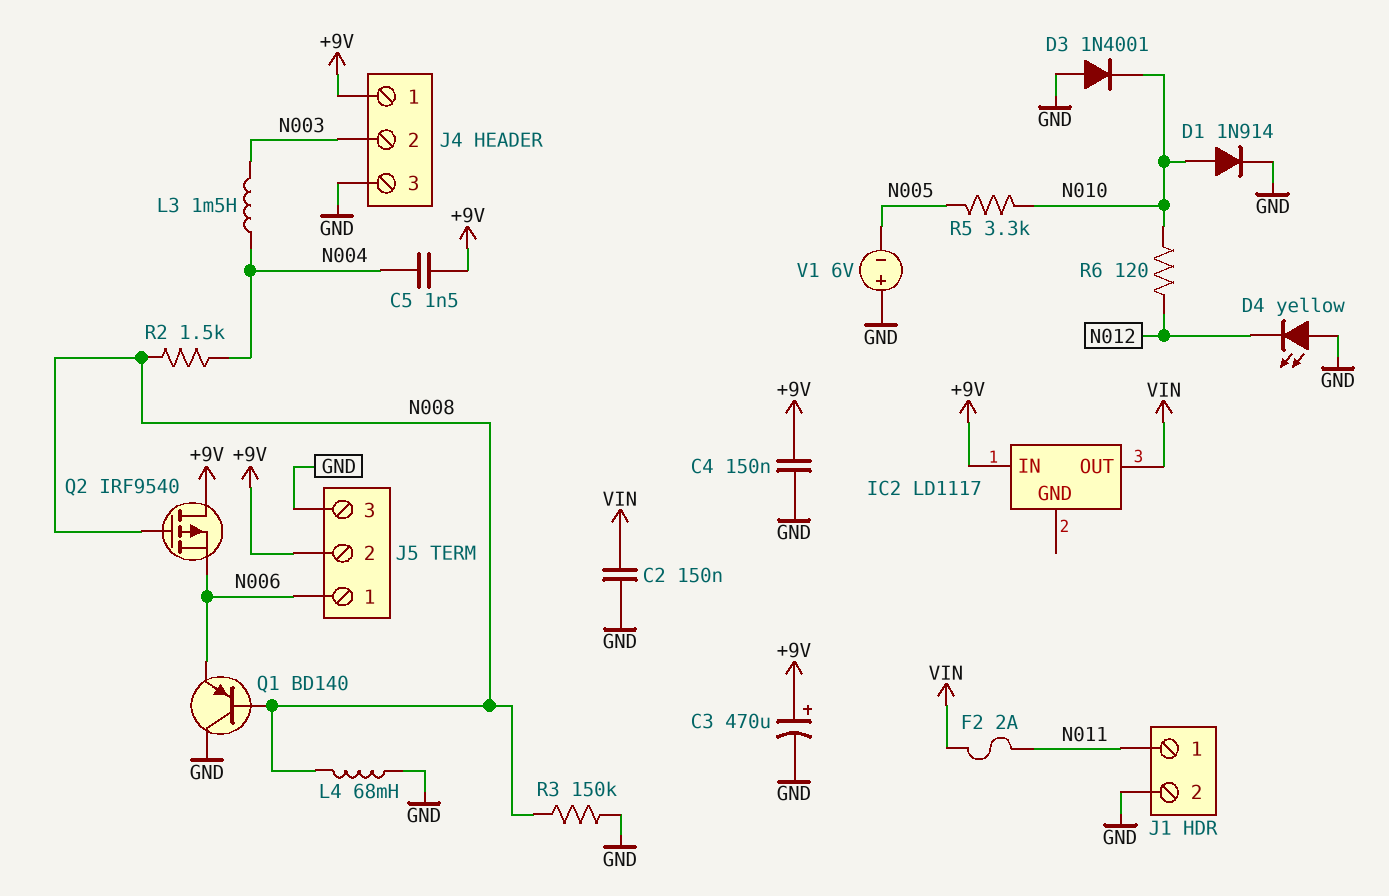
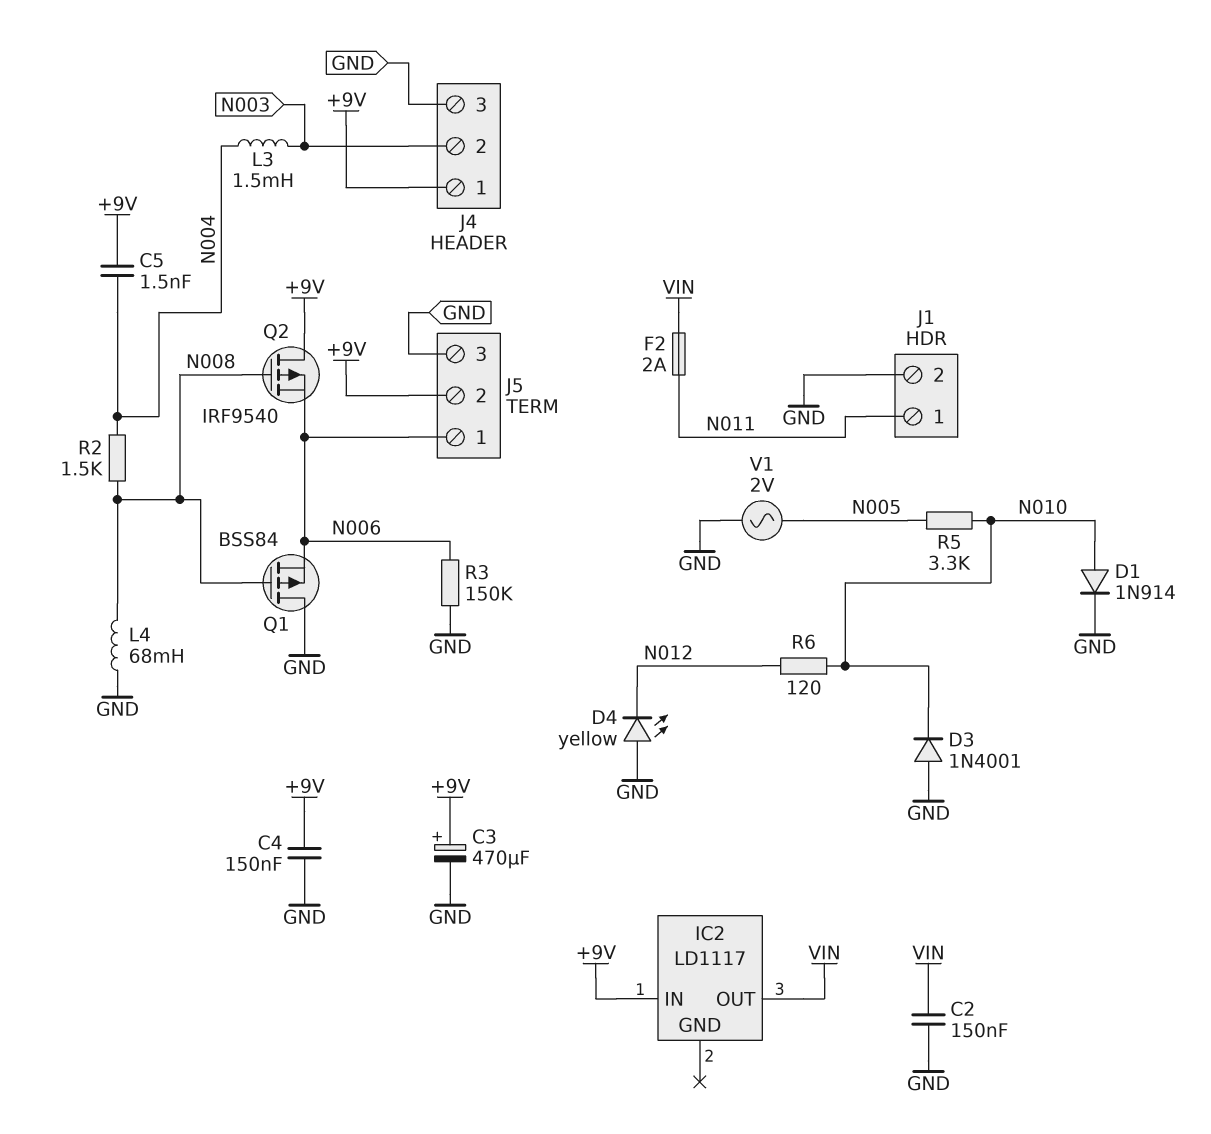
Q1: PNP BD140 (B N008, C GND, E N006) -> PMOS BSS84 (G N008, D GND, S N006)
R3: 150k (GND, N008) -> 150k (GND, N006)
V1: 6V (plus GND, minus N005) -> AC 2V (GND, N005)

